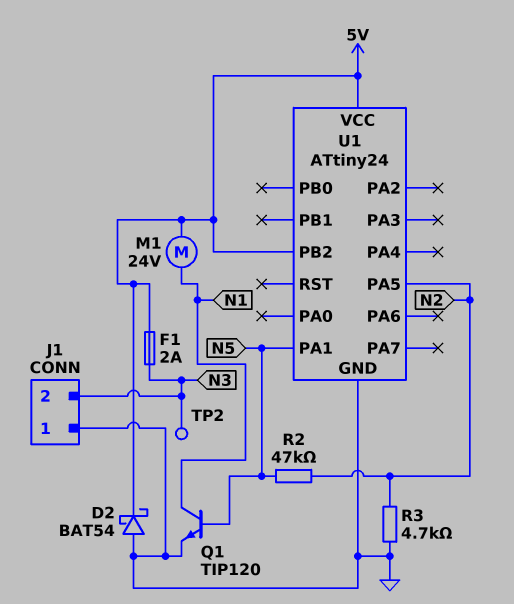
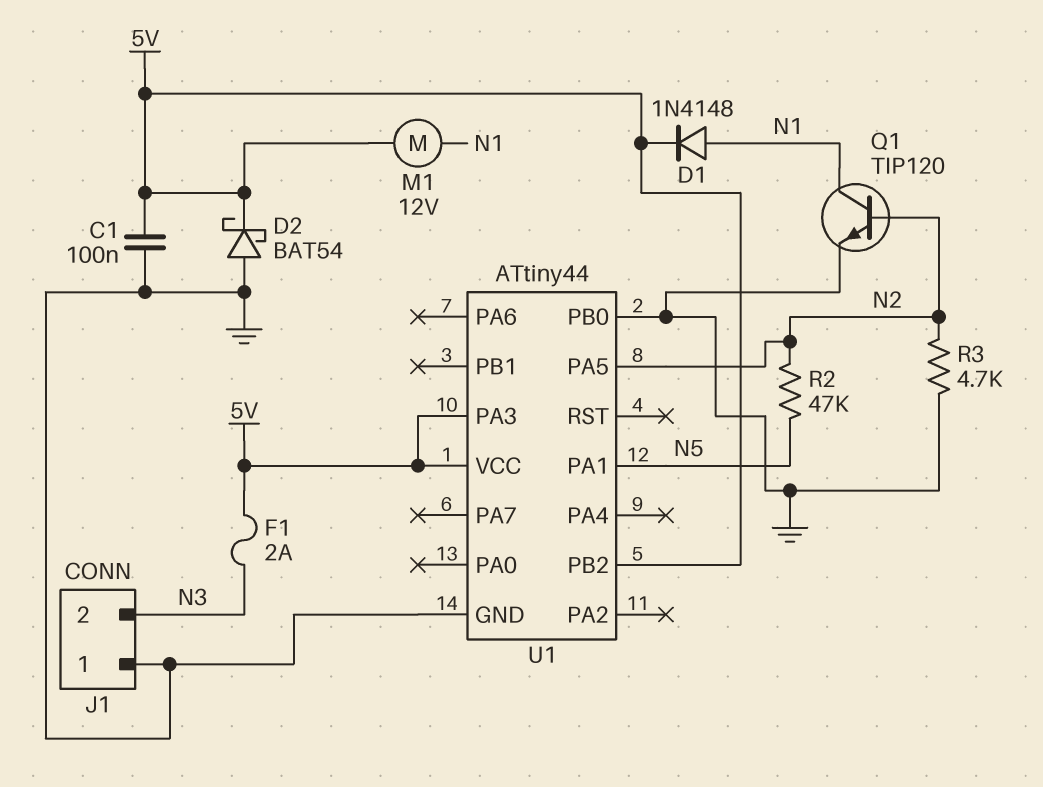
C1: none -> 100nF (5V, GND)
D1: none -> diode 1N4148 (A N1, K 5V)
M1: motor 24V (5V, N1) -> motor 12V (5V, N1)
Q1: NPN TIP120 (B N5, C N1, E GND) -> NPN TIP120 (B N2, C N1, E GND)
TP2: test point (N3) -> none
U1: ATtiny24 -> ATtiny44
U1 pin PA3: none -> 5V
U1 pin PB0: none -> GND

